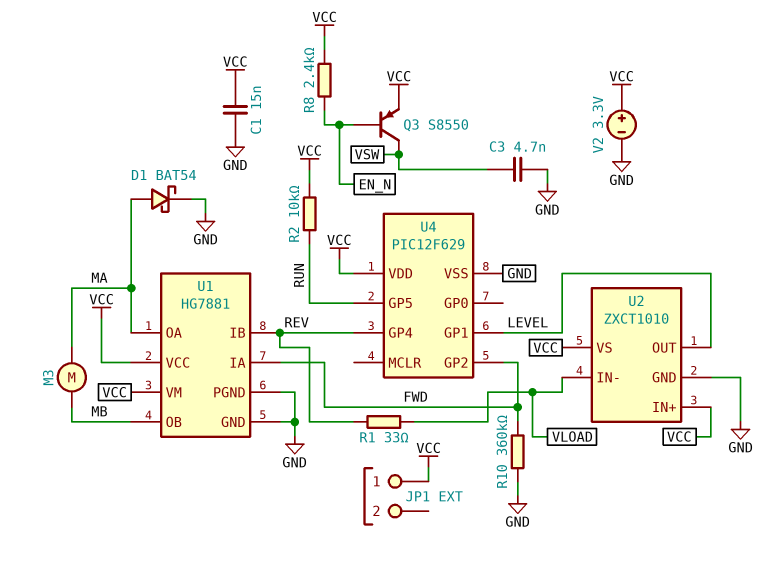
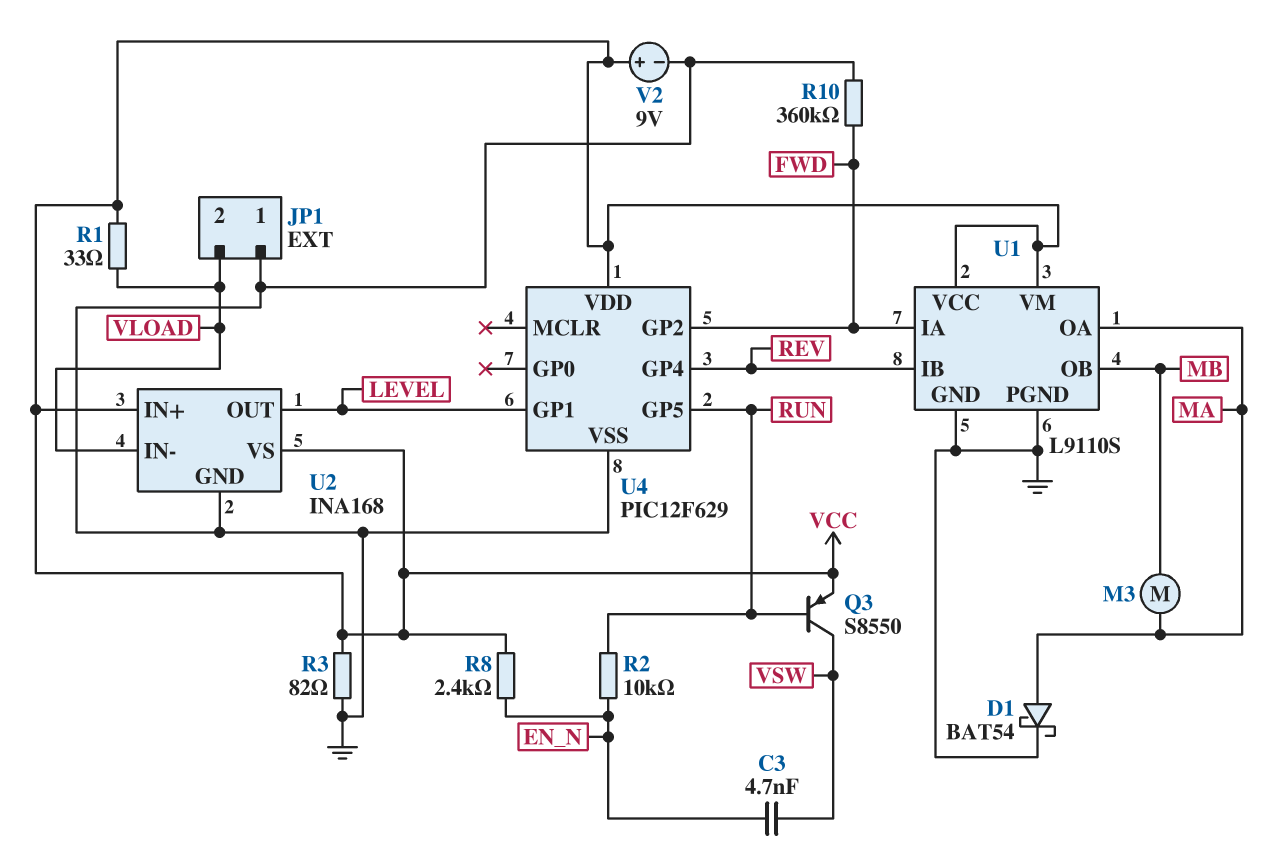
C1: 15nF (GND, VCC) -> none
C3: 4.7nF (GND, VSW) -> 4.7nF (EN_N, VSW)
JP1 pin 1: VCC -> GND
JP1 pin 2: none -> VLOAD
Q3: PNP S8550 (B EN_N, C VSW, E VCC) -> PNP S8550 (B RUN, C VSW, E VCC)
R1: 33 (REV, VLOAD) -> 33 (VCC, VLOAD)
R2: 10k (RUN, VCC) -> 10k (EN_N, RUN)
R3: none -> 82 (GND, VCC)
U1: HG7881 -> L9110S
U2: ZXCT1010 -> INA168
V2: 3.3V (plus VCC, minus GND) -> 9V (plus VCC, minus GND)

